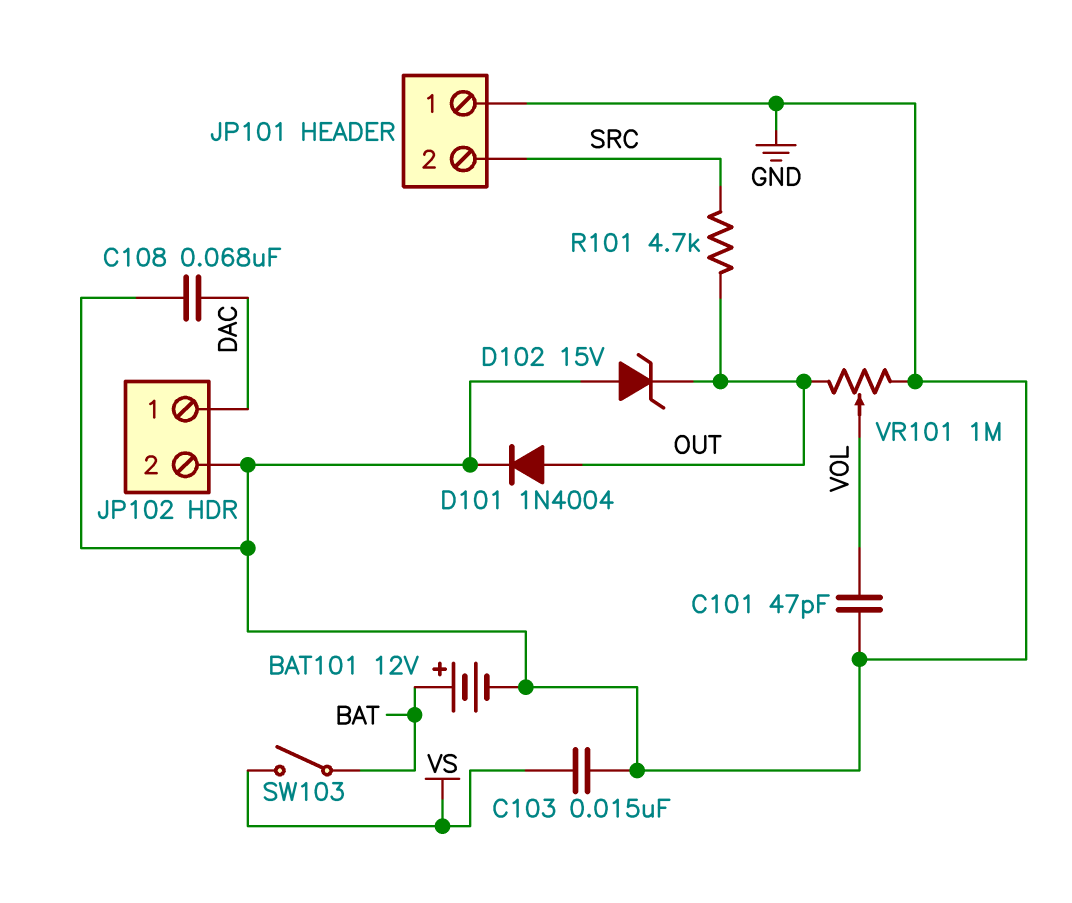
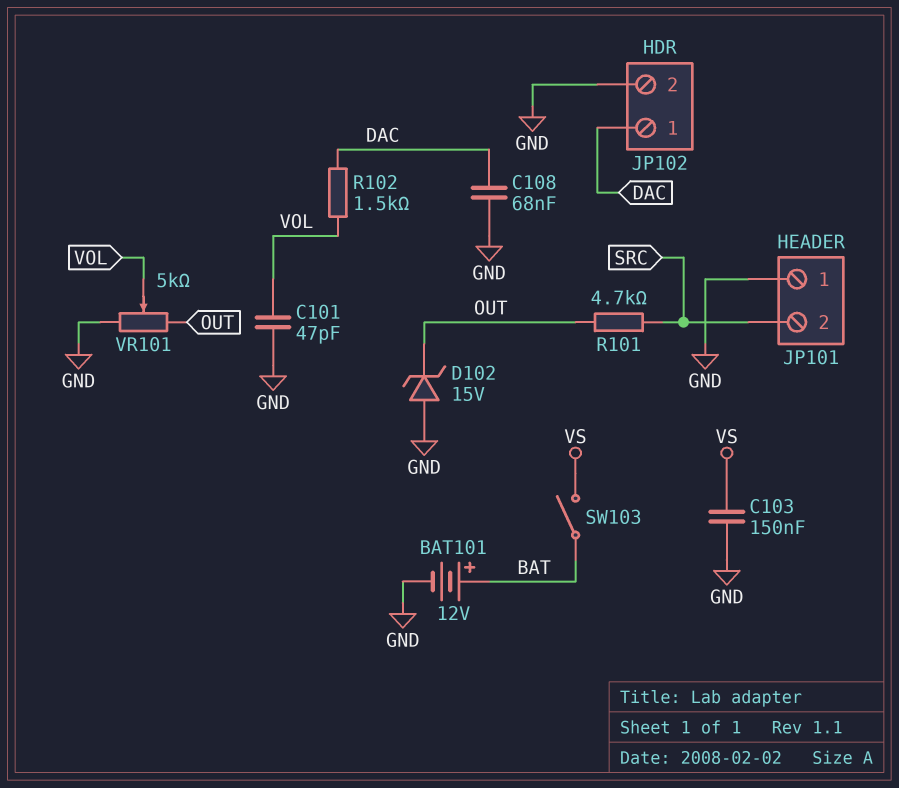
C103: 15nF (GND, VS) -> 150nF (GND, VS)
D101: diode 1N4004 (A OUT, K GND) -> none
R102: none -> 1.5k (DAC, VOL)
VR101: 1M (GND, OUT, wiper VOL) -> 5k (GND, OUT, wiper VOL)

